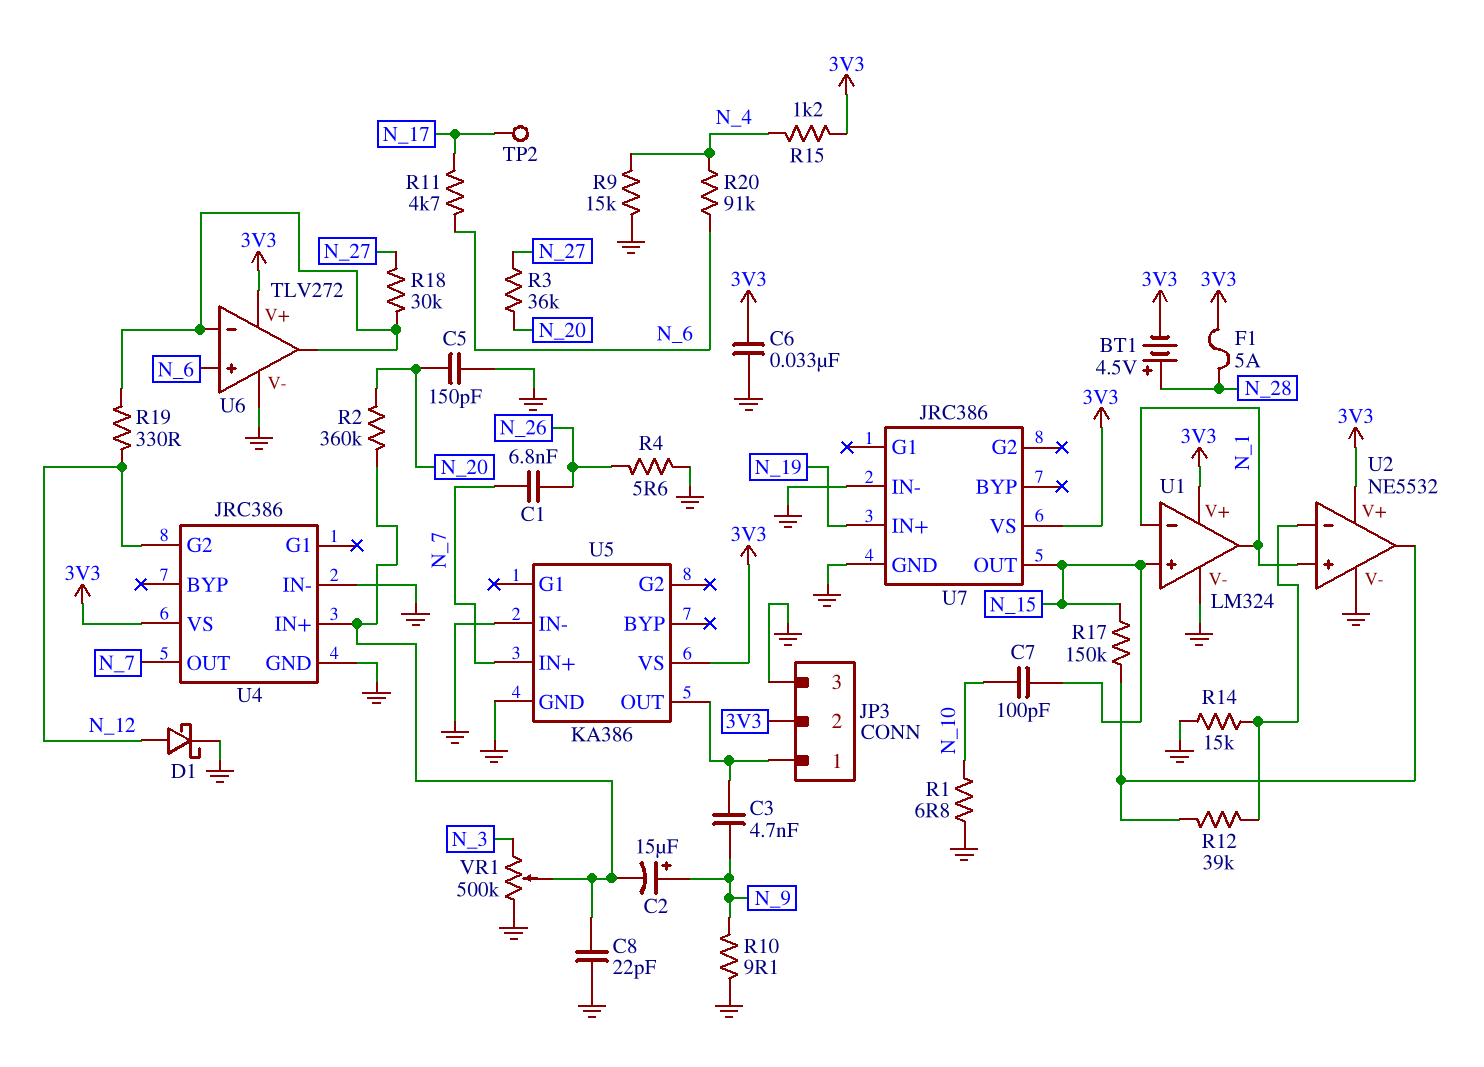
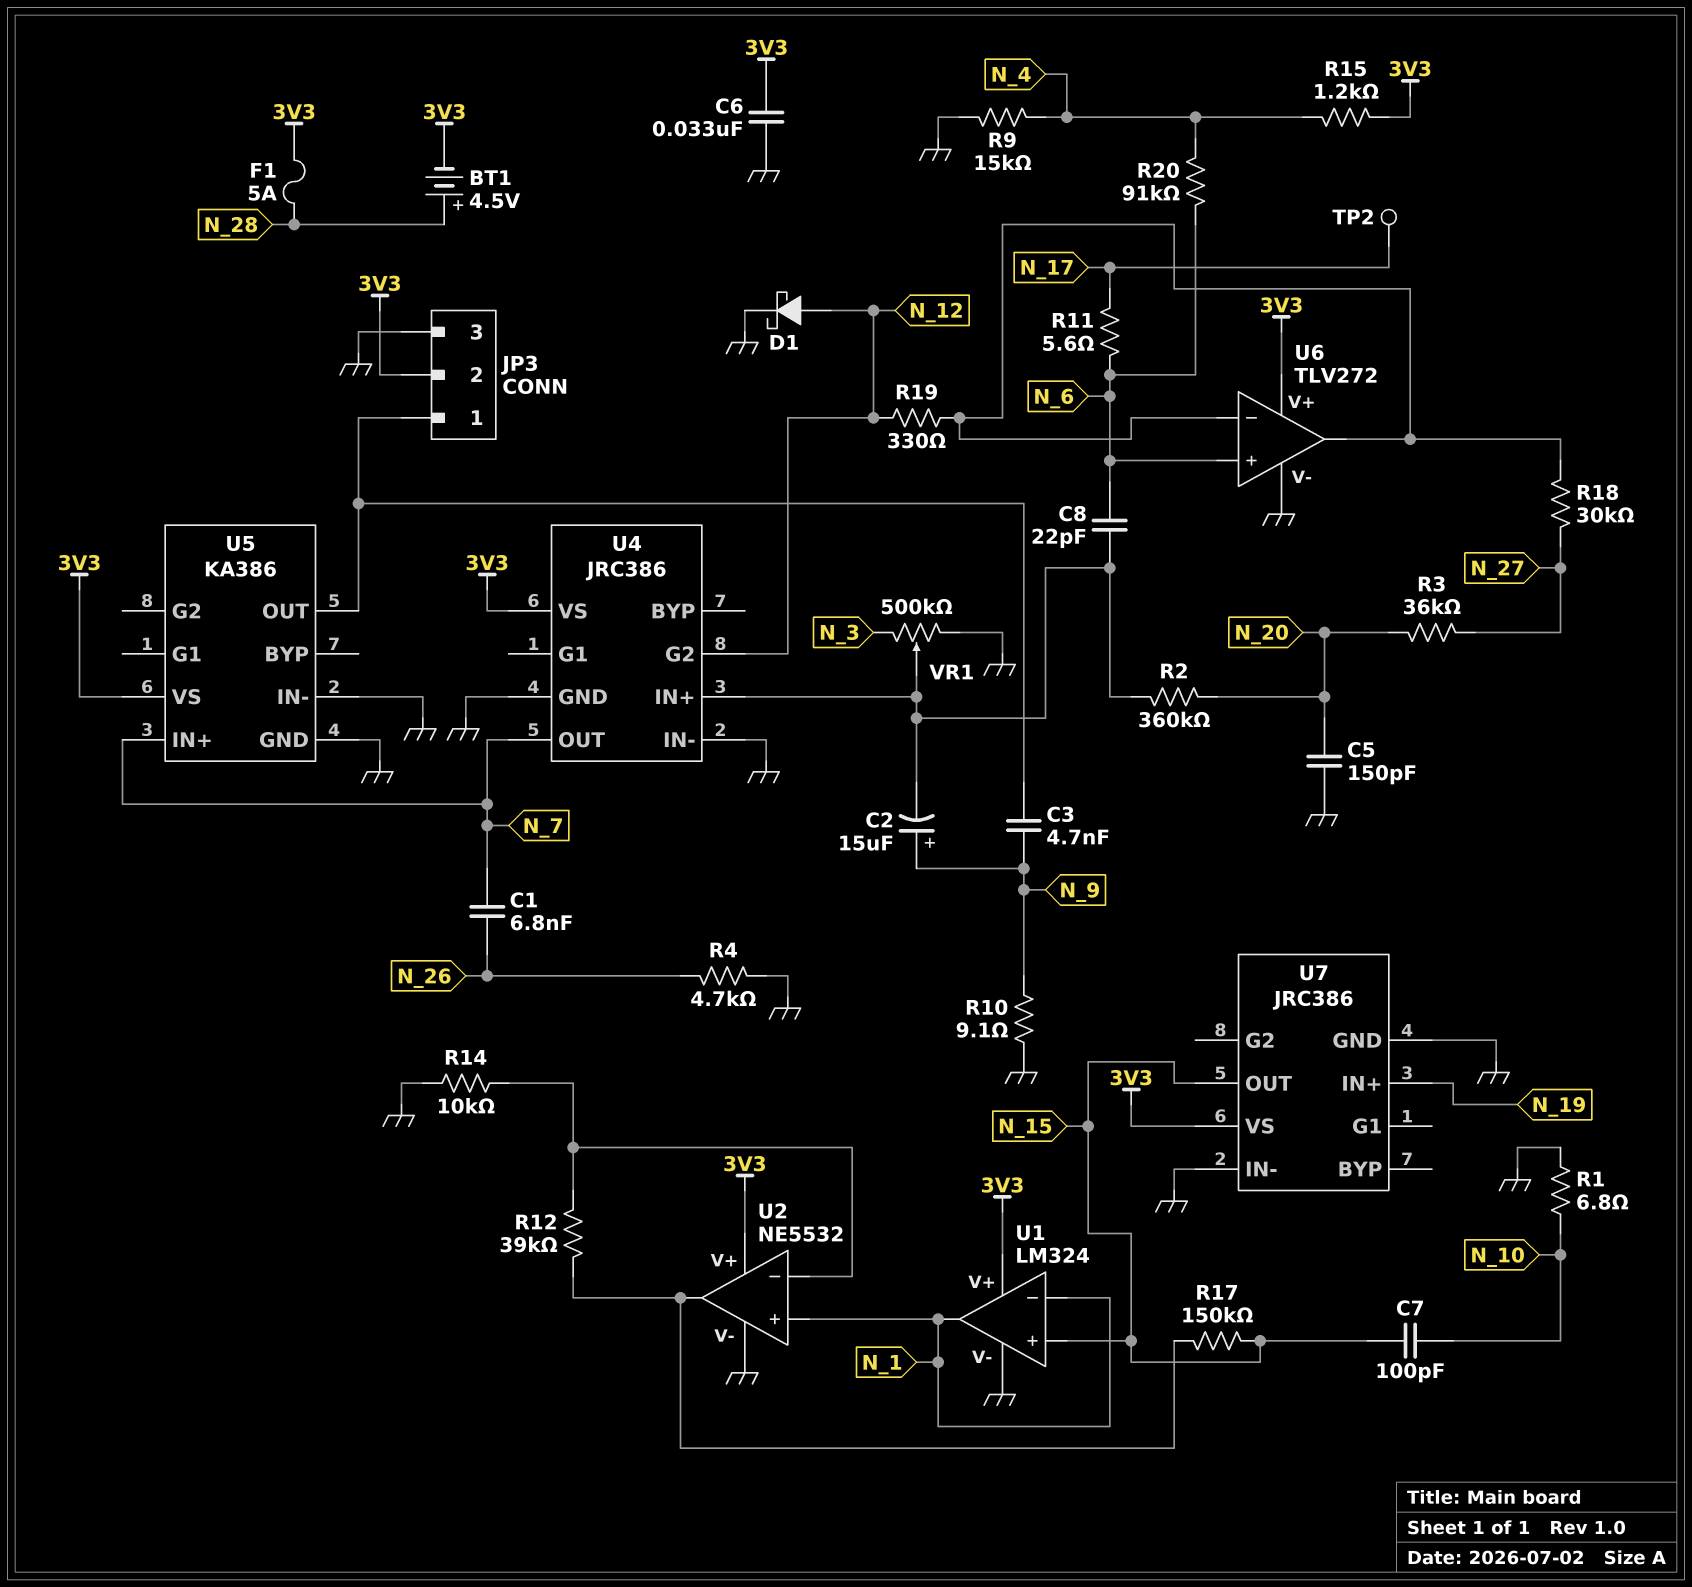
C8: 22pF (GND, U4/IN+) -> 22pF (N_6, U4/IN+)
R4: 5.6 (GND, N_26) -> 4.7k (GND, N_26)
R11: 4.7k (N_6, N_17) -> 5.6 (N_6, N_17)
R14: 15k (GND, U2/in-) -> 10k (GND, U2/in-)

